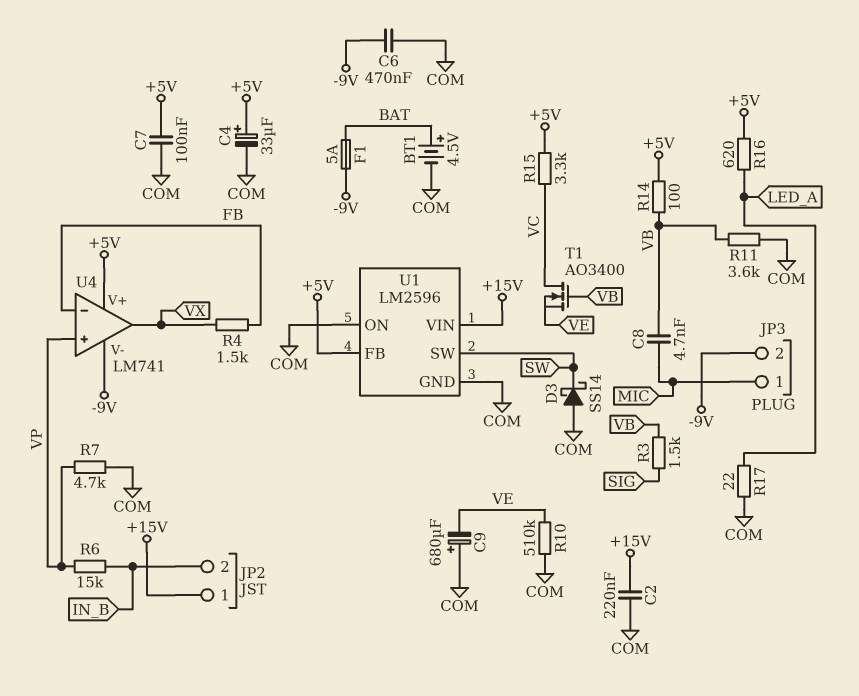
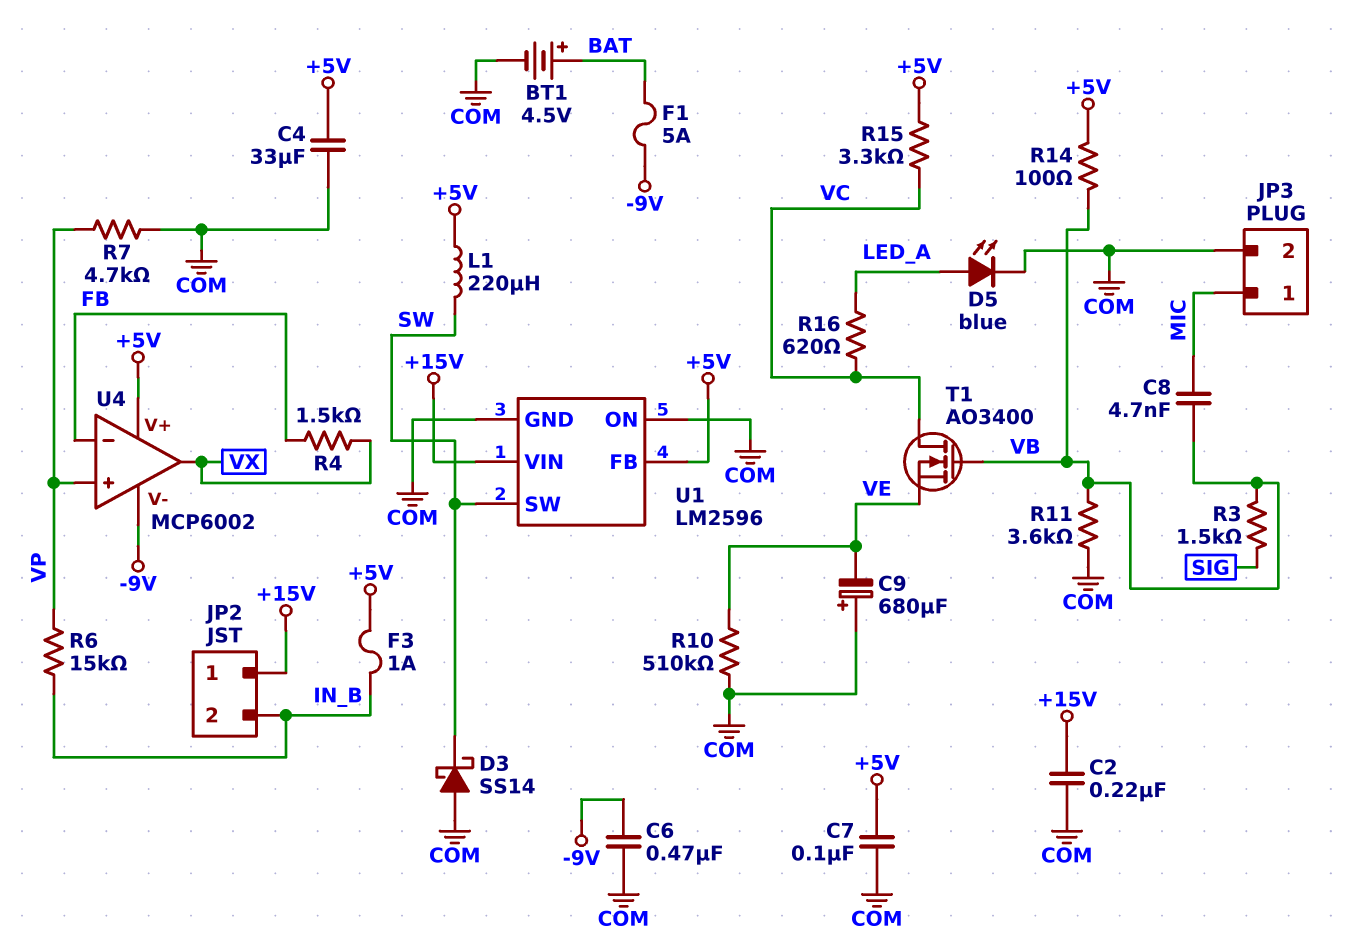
C4: 33uF (plus +5V, minus COM) -> 33uF (+5V, COM)
D5: none -> LED blue (A LED_A, K COM)
F3: none -> 1A (+5V, IN_B)
JP3 pin 2: -9V -> COM
L1: none -> 220uH (+5V, SW)
R16: 620 (+5V, LED_A) -> 620 (LED_A, VC)
R17: 22 (COM, LED_A) -> none
U4: LM741 -> MCP6002

